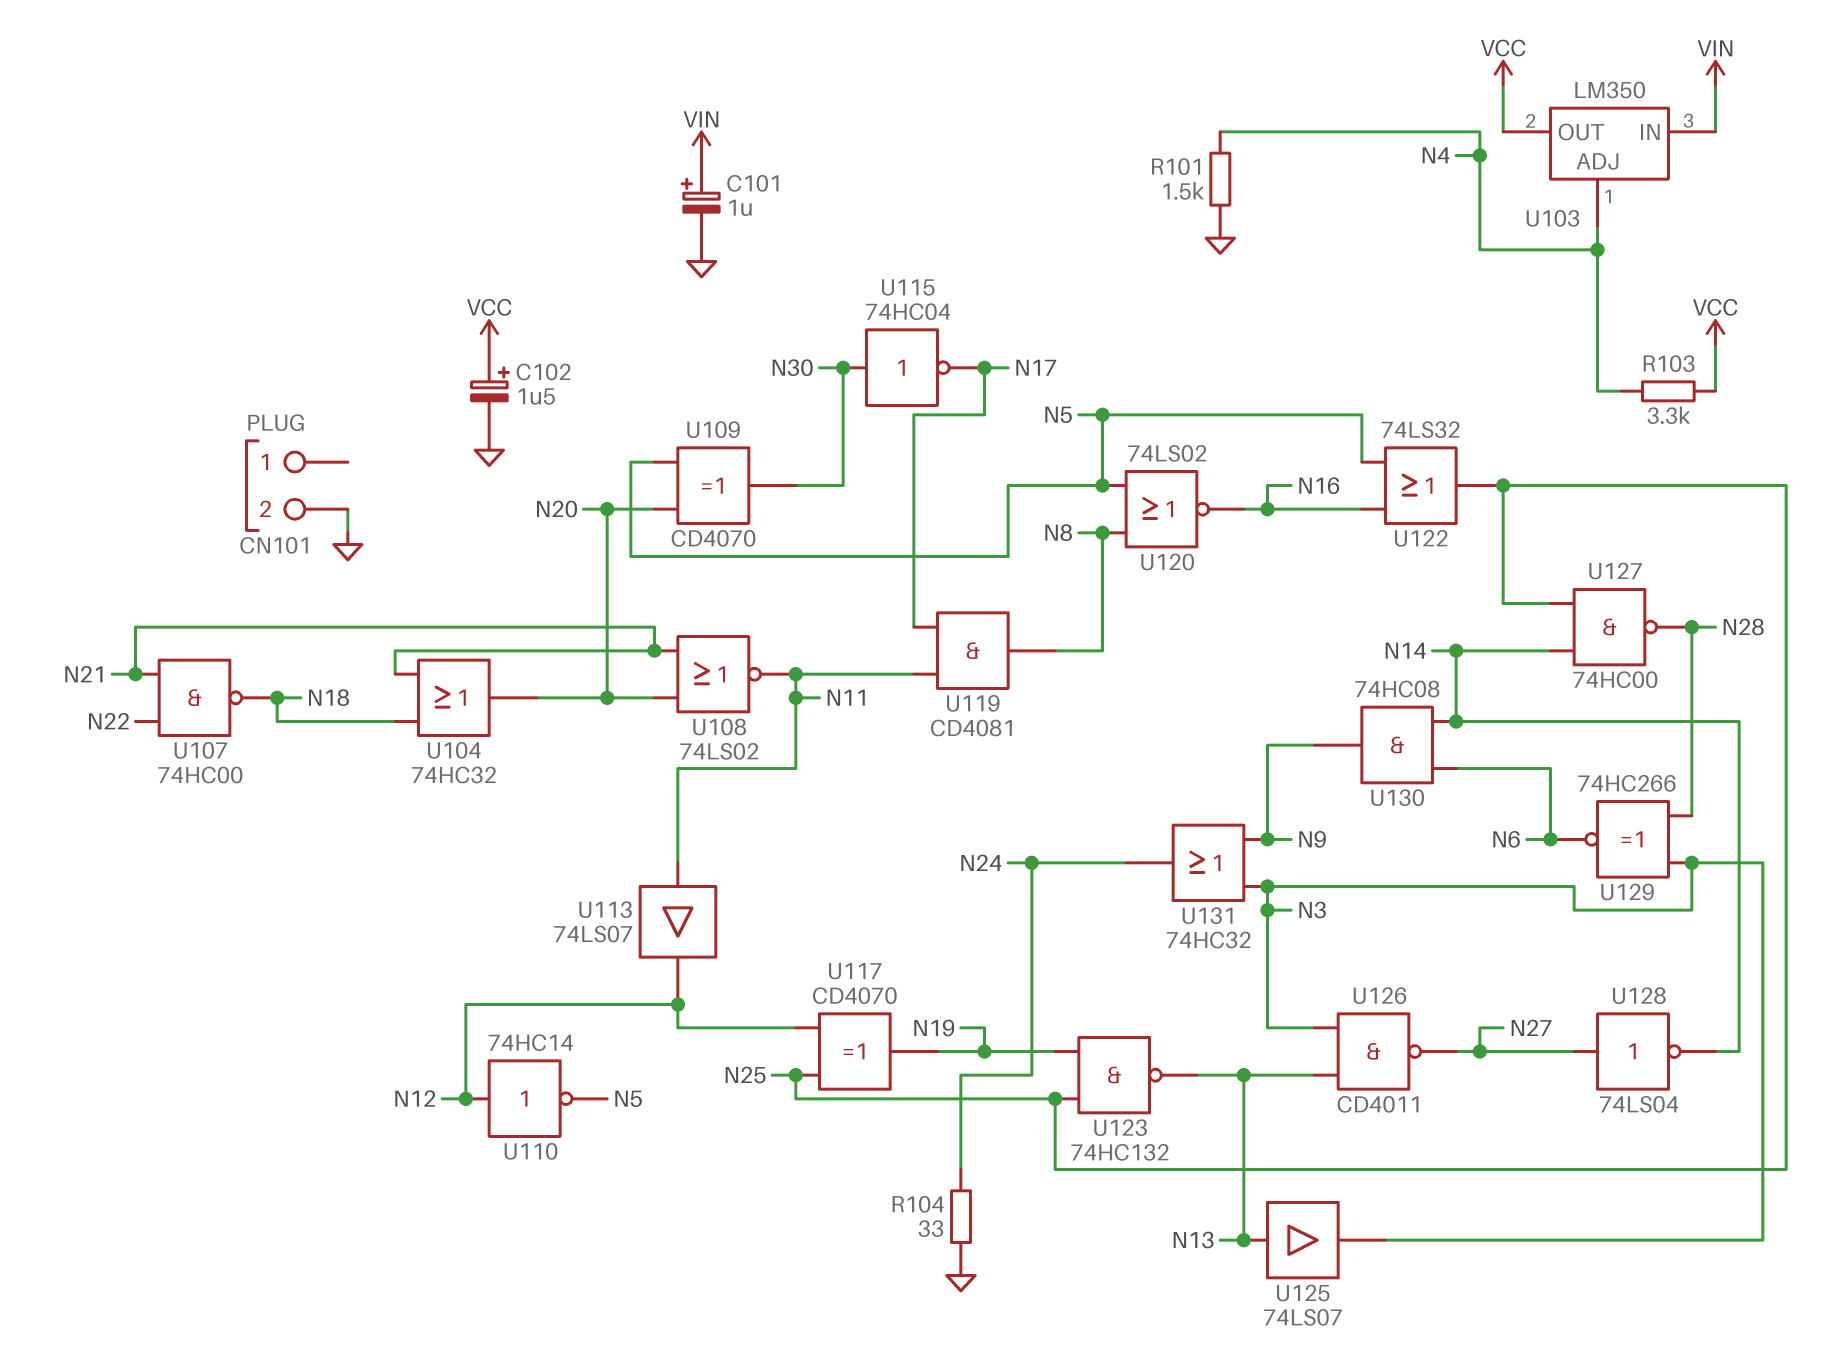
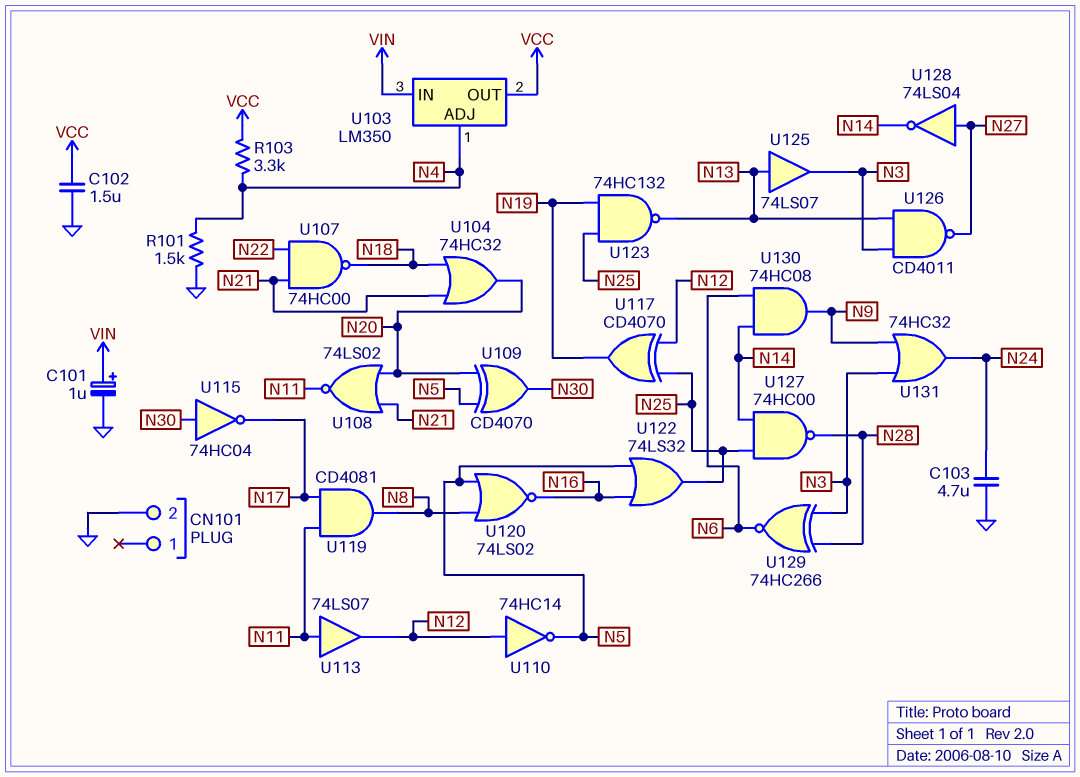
C102: 1.5uF (plus VCC, minus GND) -> 1.5uF (GND, VCC)
C103: none -> 4.7uF (GND, N24)
R104: 33 (GND, N24) -> none

